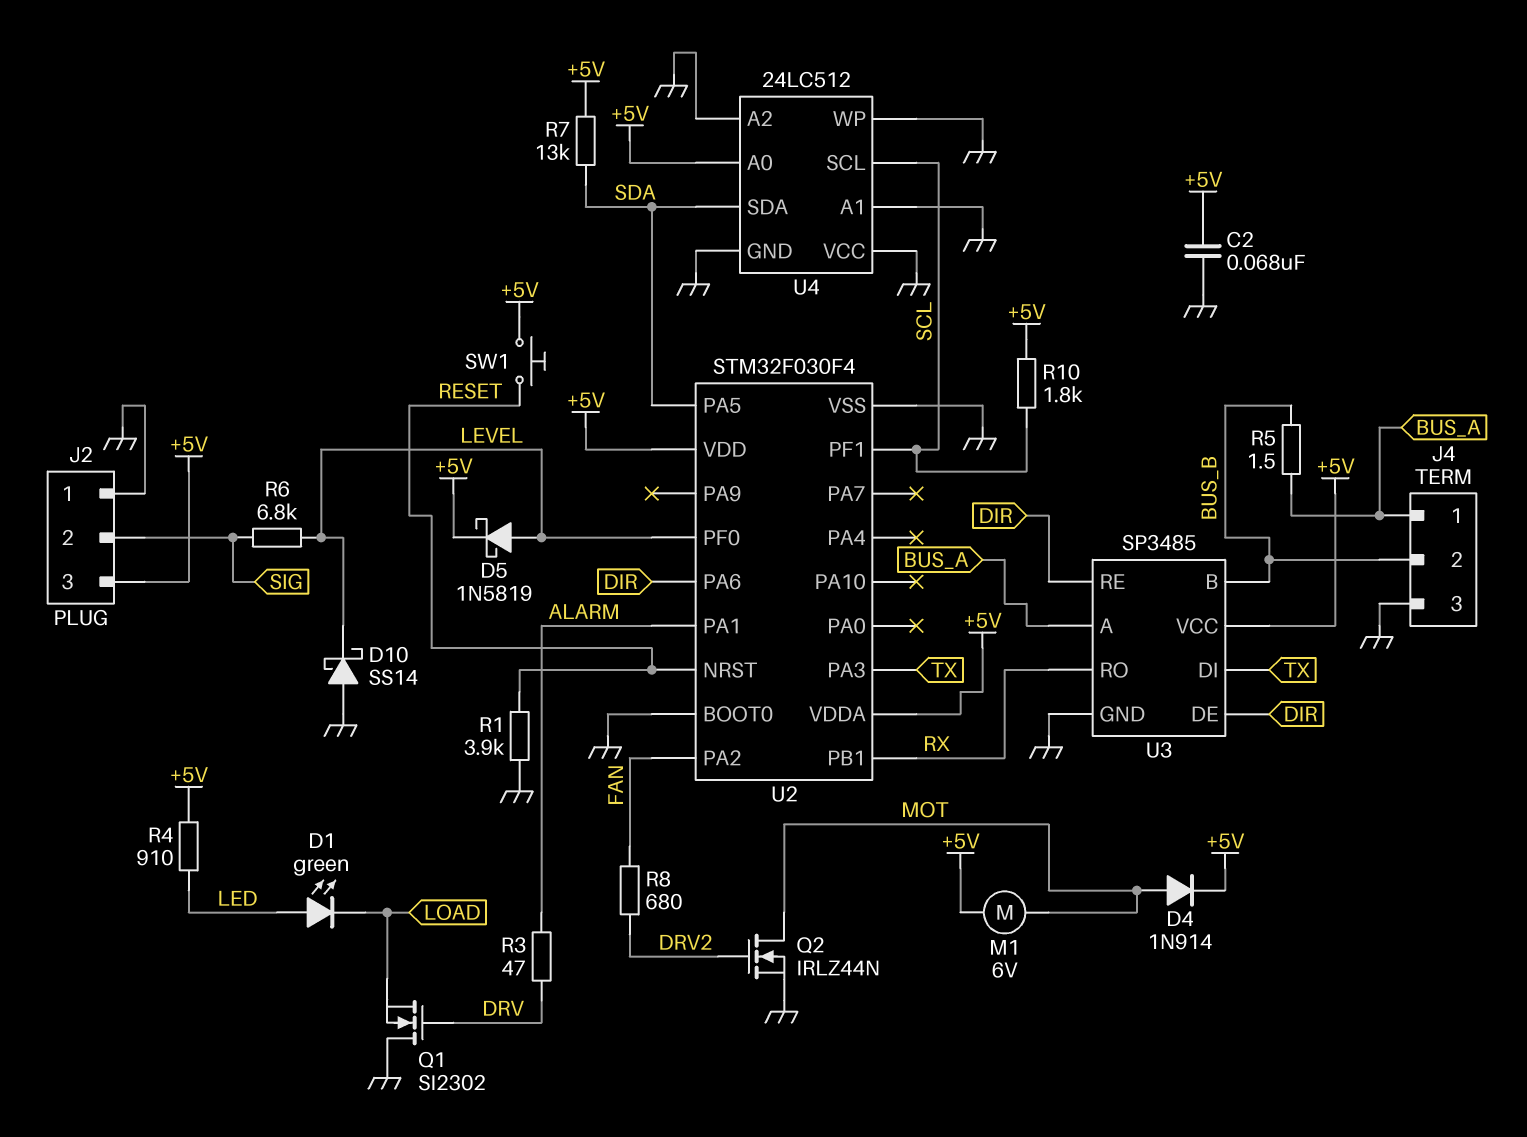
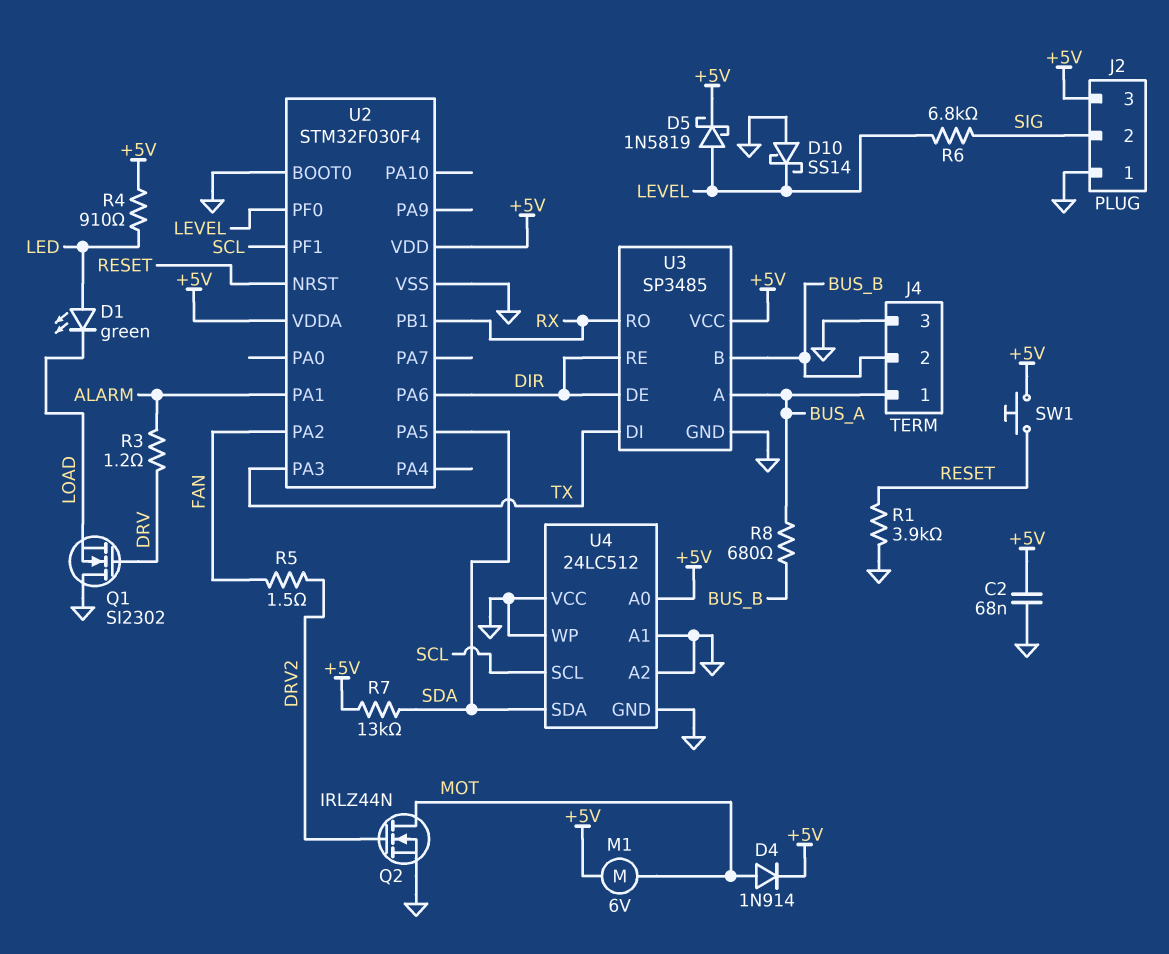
R3: 47 (ALARM, DRV) -> 1.2 (ALARM, DRV)
R5: 1.5 (BUS_A, BUS_B) -> 1.5 (DRV2, FAN)
R8: 680 (DRV2, FAN) -> 680 (BUS_A, BUS_B)
R10: 1.8k (+5V, SCL) -> none

